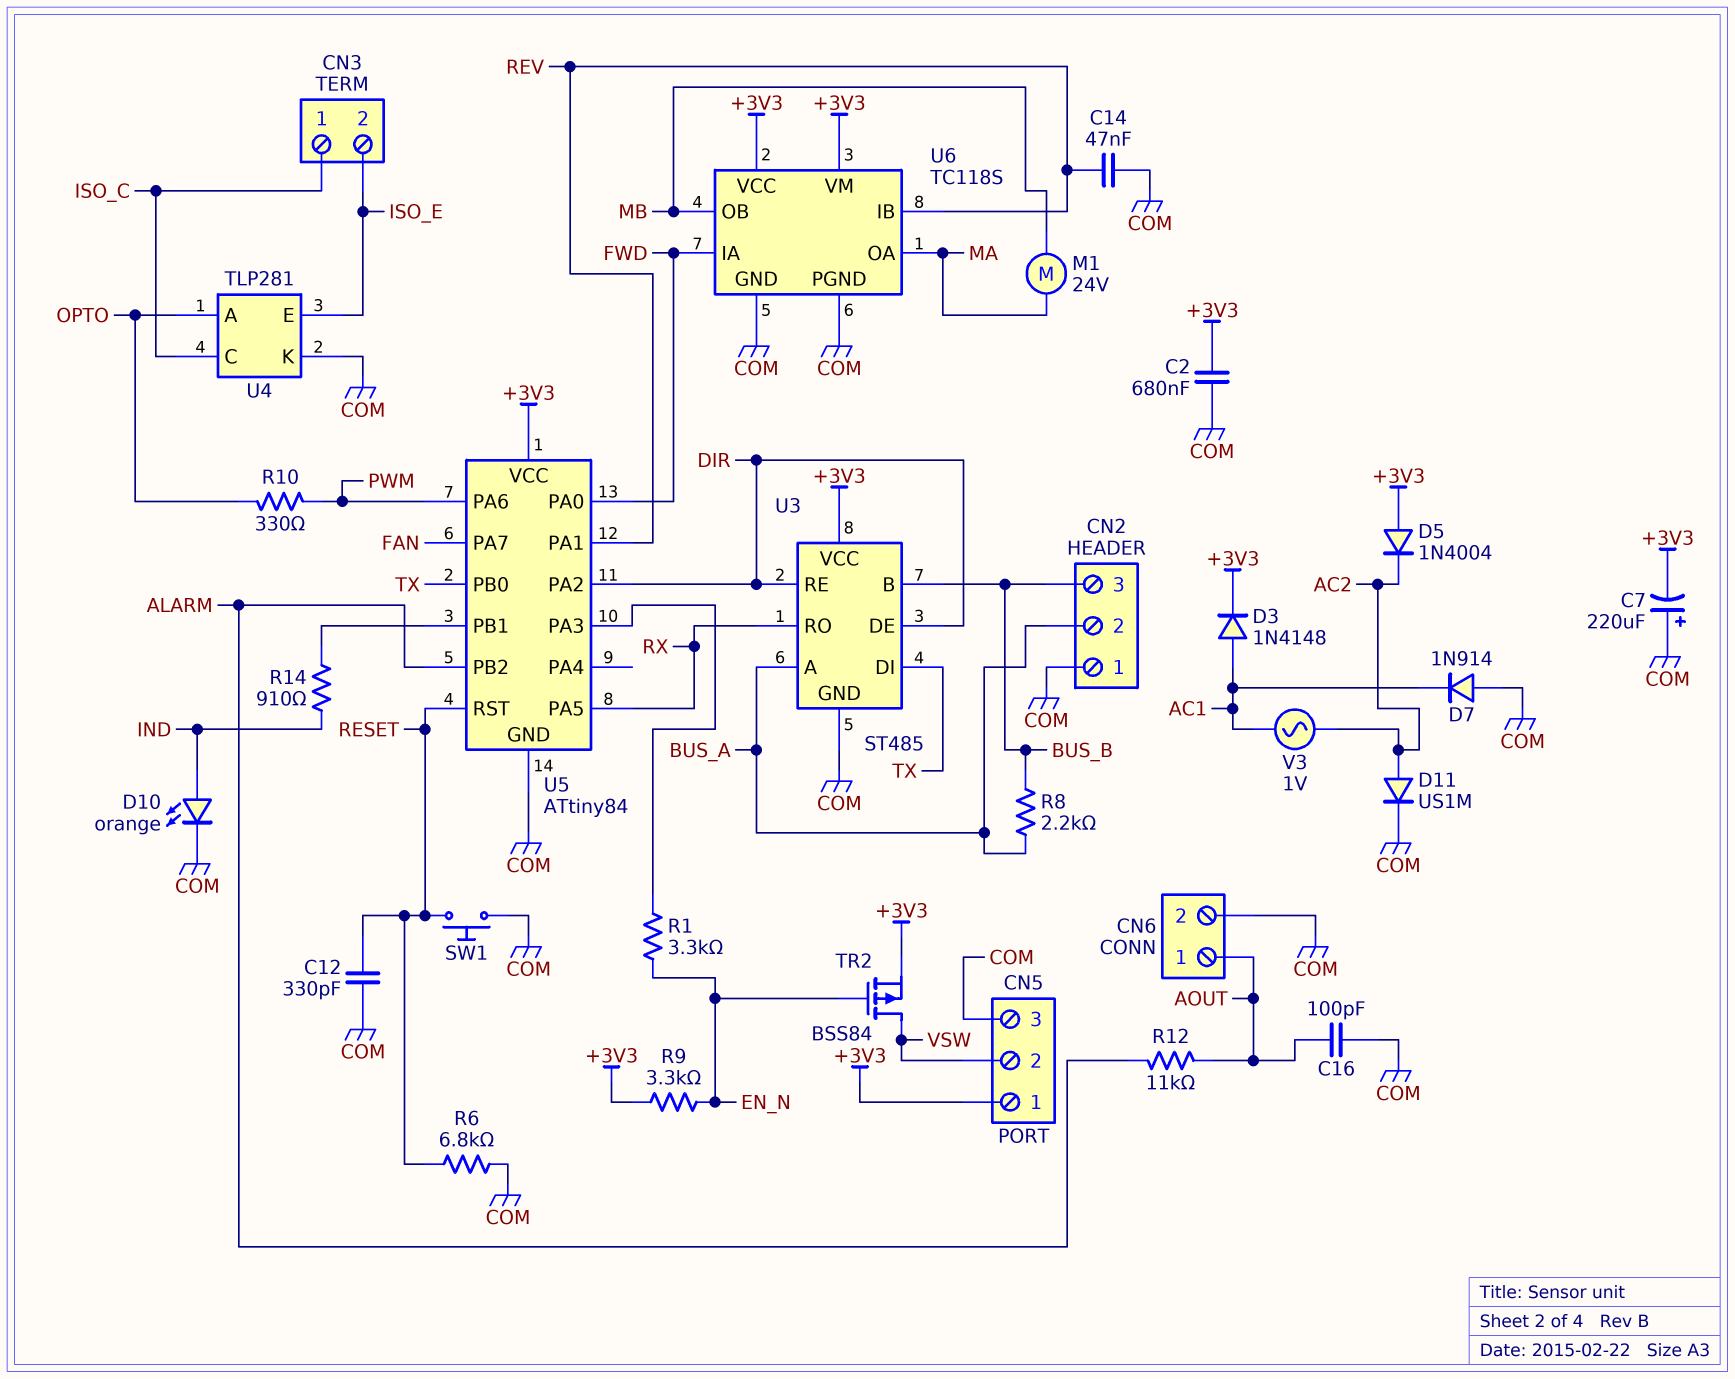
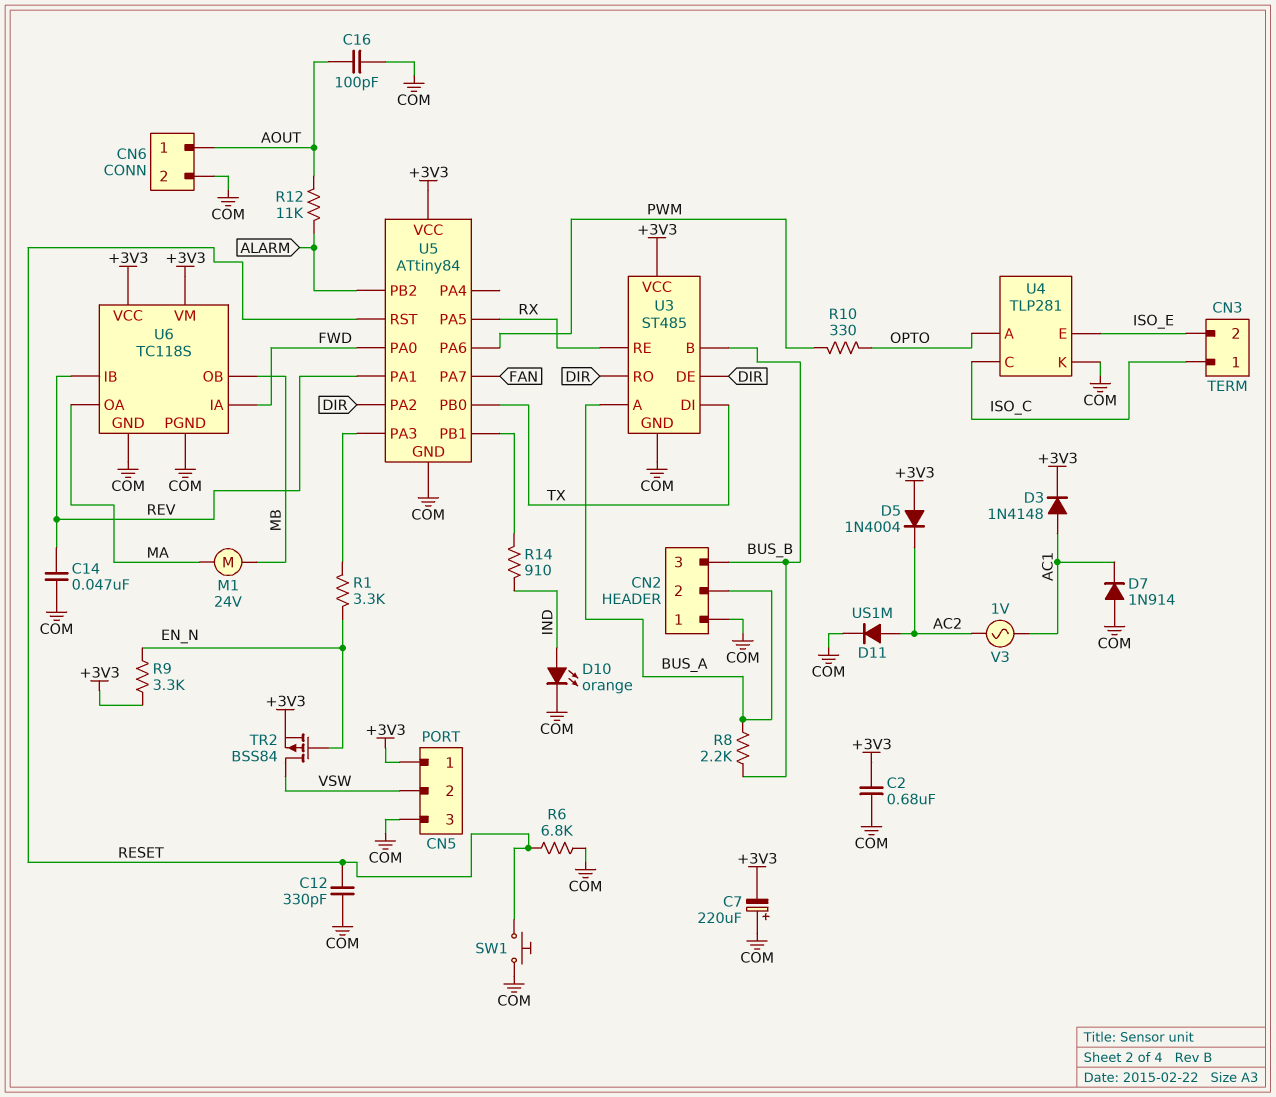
U3 pin RE: DIR -> RX
U3 pin RO: RX -> DIR

